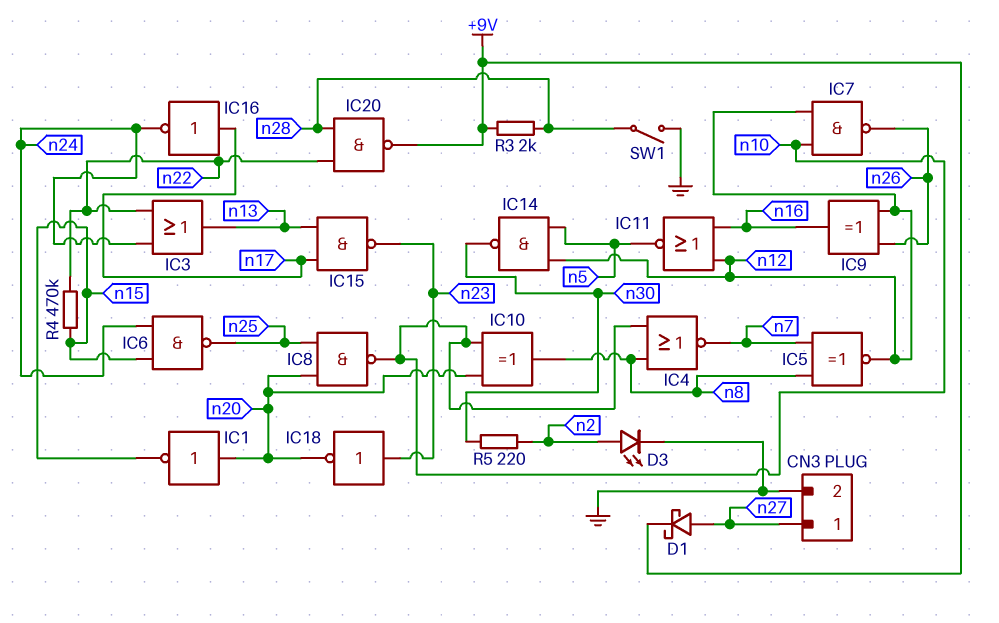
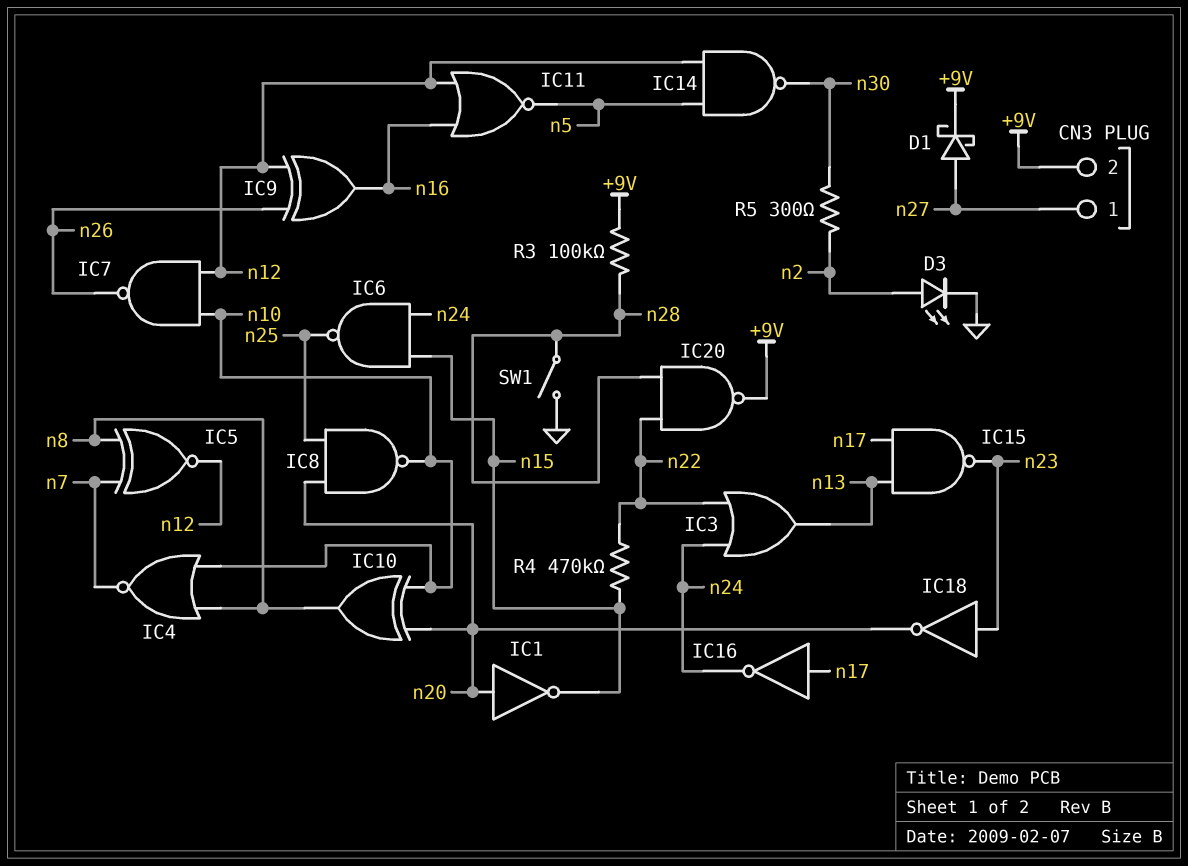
CN3 pin 2: GND -> +9V
R3: 2k (+9V, n28) -> 100k (+9V, n28)
R5: 220 (n2, n30) -> 300 (n2, n30)

